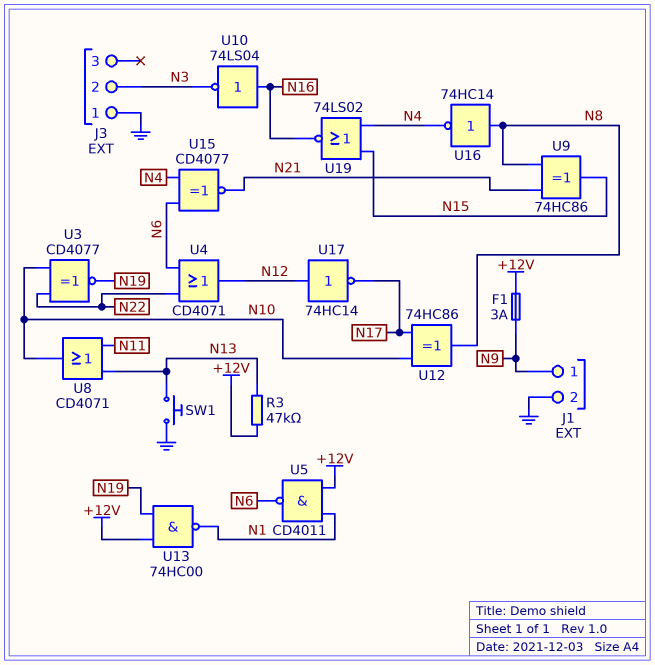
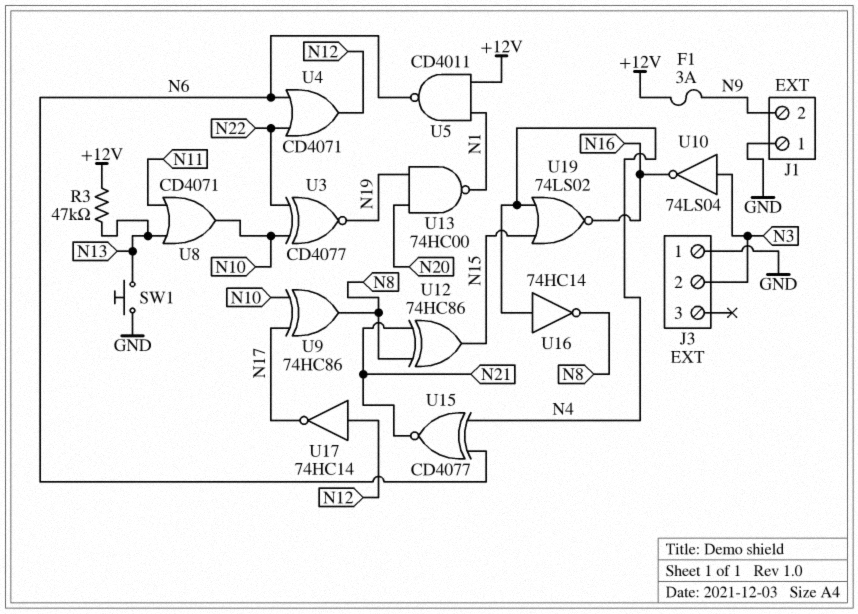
J1 pin 1: N9 -> GND
J1 pin 2: GND -> N9
U9: XOR 74HC86 (in N8, in N21, out N15) -> XOR 74HC86 (in N10, in N17, out N8)
U10: NOT 74LS04 (in N16, out N3) -> NOT 74LS04 (in N3, out N16)
U12: XOR 74HC86 (in N10, in N17, out N8) -> XOR 74HC86 (in N8, in N21, out N15)
U13: NAND 74HC00 (in +12V, in N19, out N1) -> NAND 74HC00 (in N19, in N20, out N1)
U16: NOT 74HC14 (in N8, out N4) -> NOT 74HC14 (in N4, out N8)

